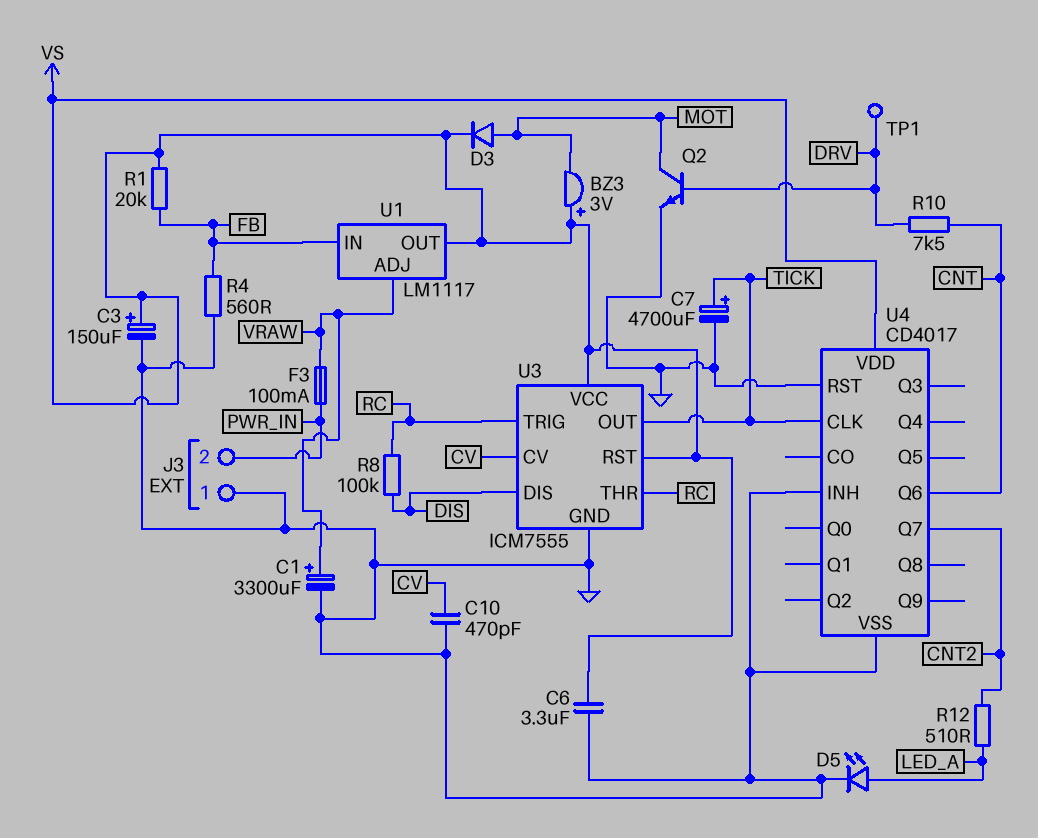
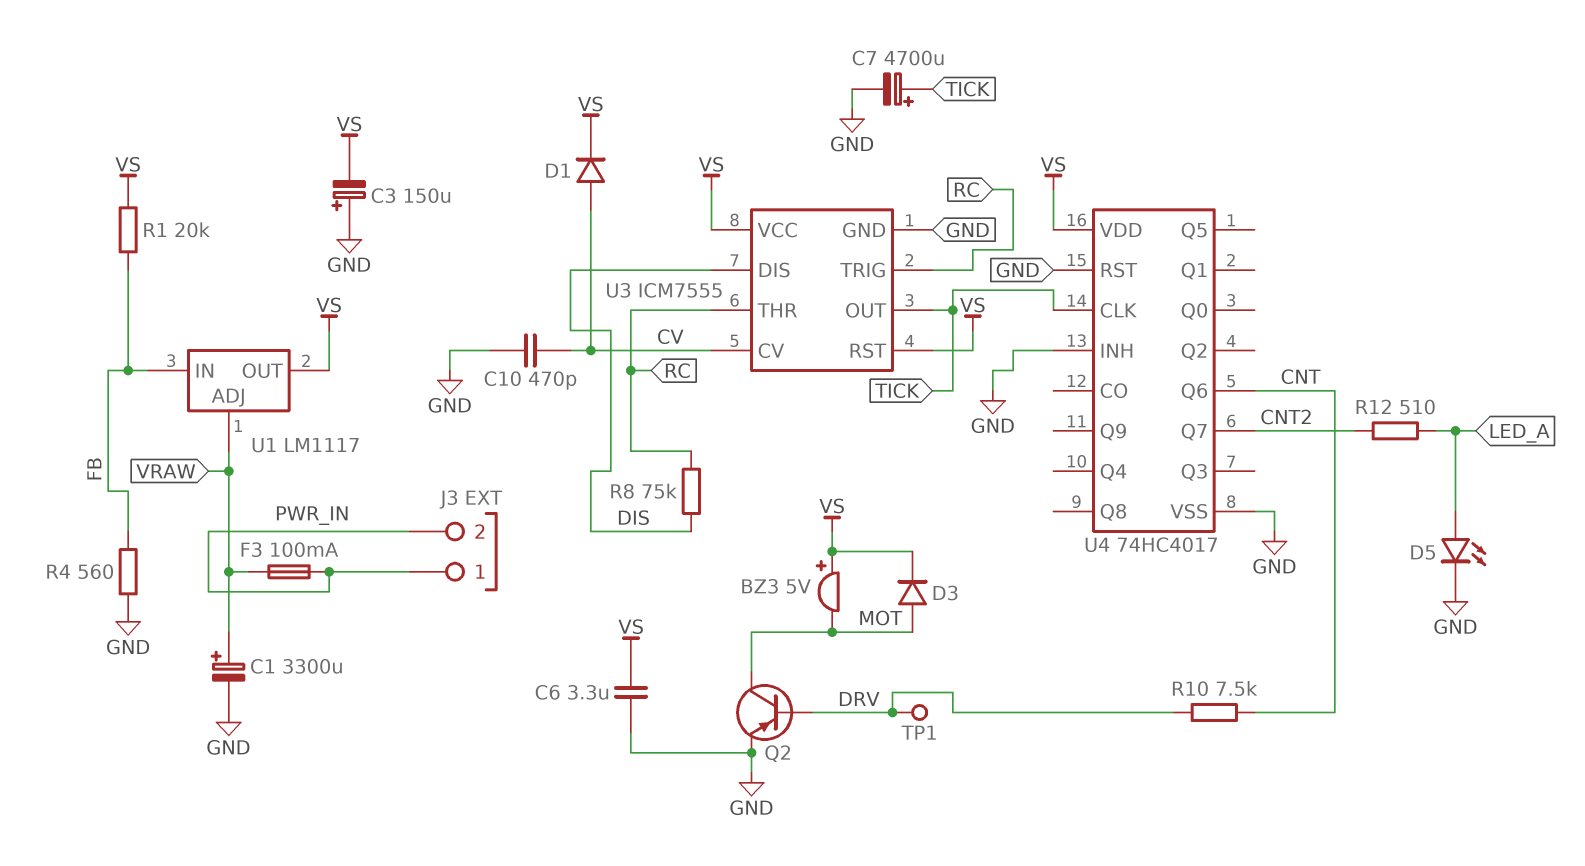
BZ3: buzzer 3V (plus VS, minus MOT) -> buzzer 5V (plus VS, minus MOT)
C3: 150uF (plus VS, minus GND) -> 150uF (plus GND, minus VS)
D1: none -> diode (A CV, K VS)
J3 pin 1: GND -> PWR_IN
Q2: NPN (B DRV, C MOT, E GND) -> PNP (B DRV, C MOT, E GND)
R8: 100k (DIS, RC) -> 75k (DIS, RC)
U4: CD4017 -> 74HC4017

